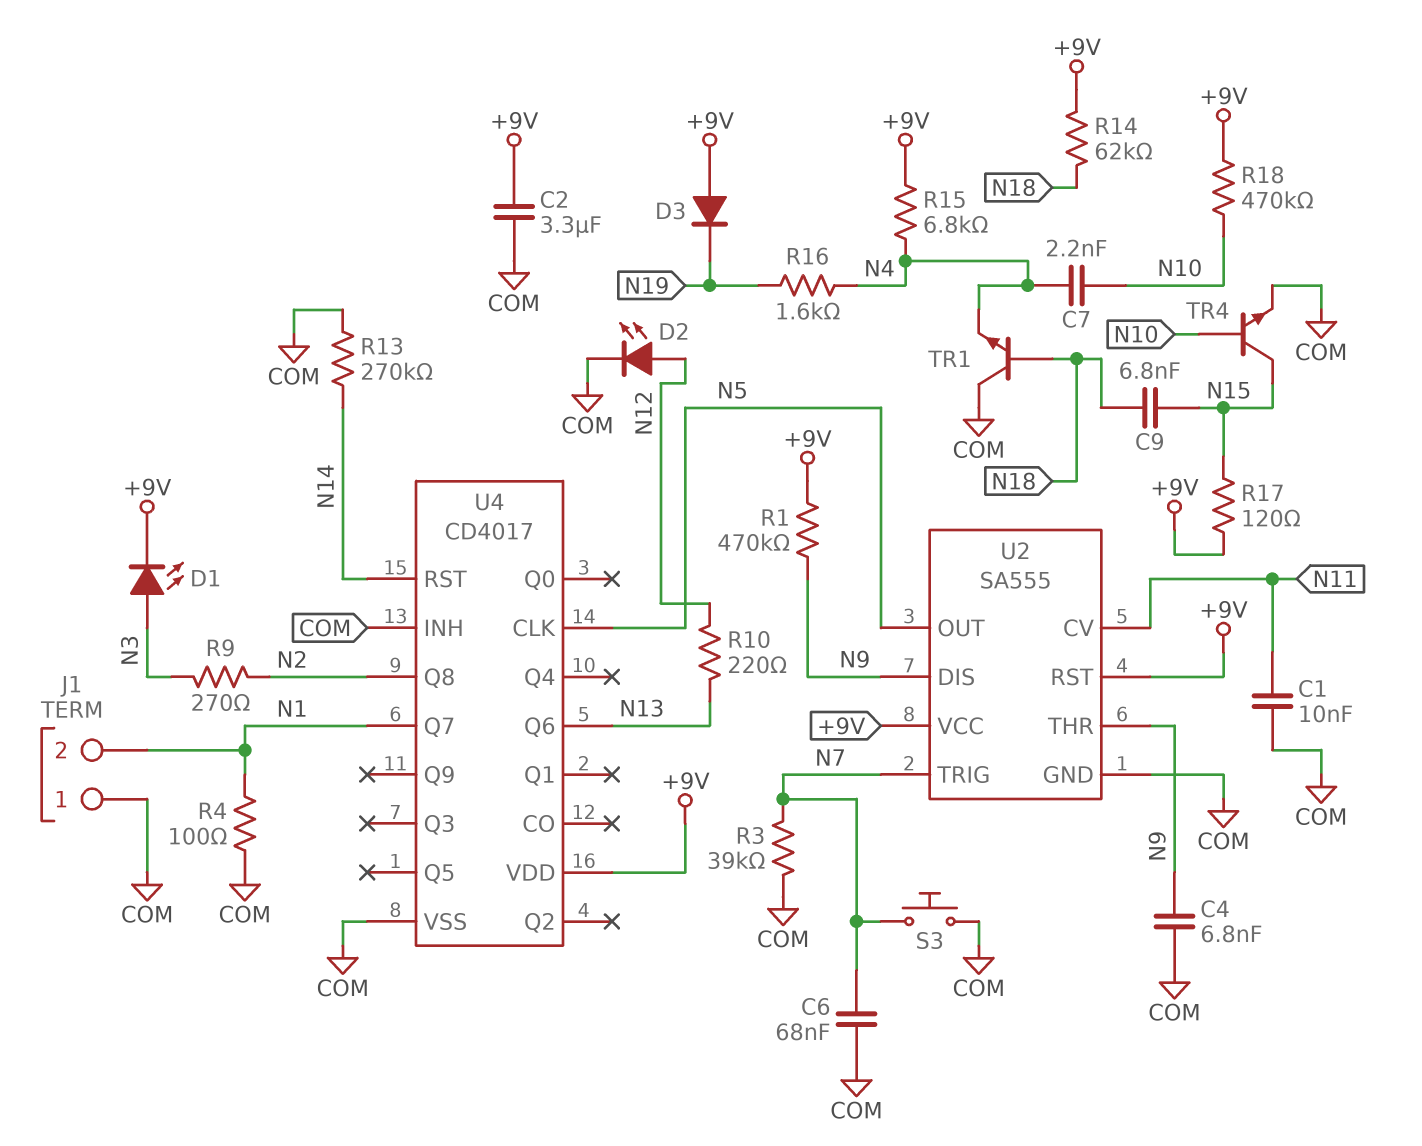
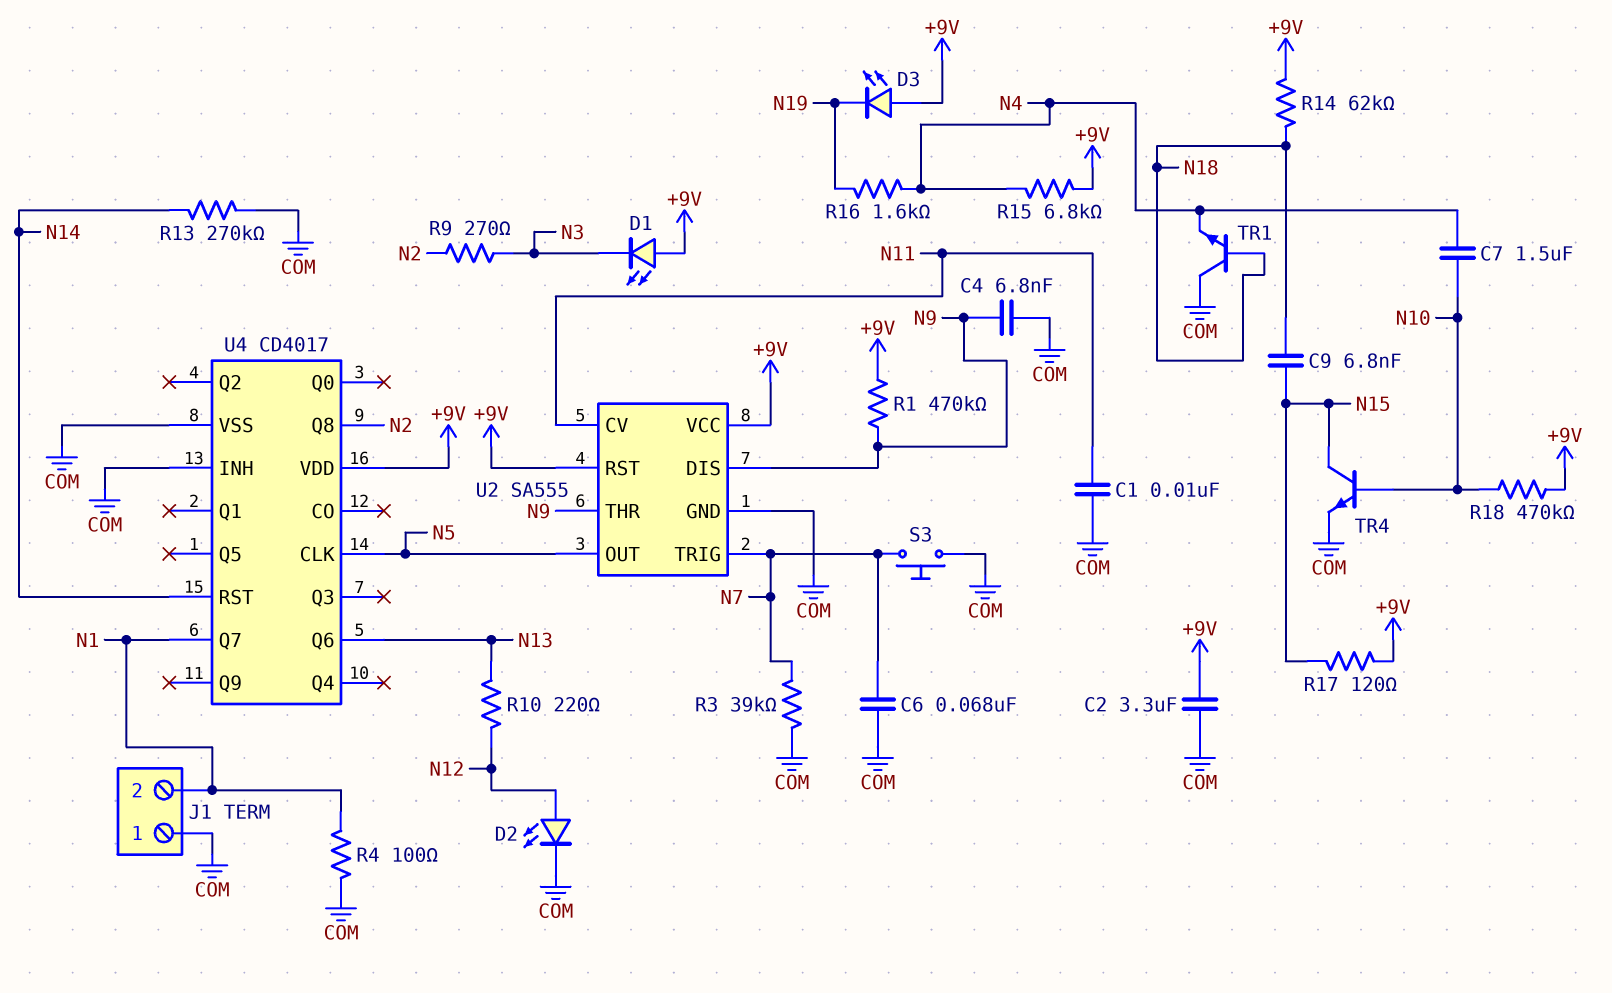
C7: 2.2nF (N4, N10) -> 1.5uF (N4, N10)
D1: LED (A N3, K +9V) -> LED (A +9V, K N3)
D3: diode (A +9V, K N19) -> LED (A +9V, K N19)

